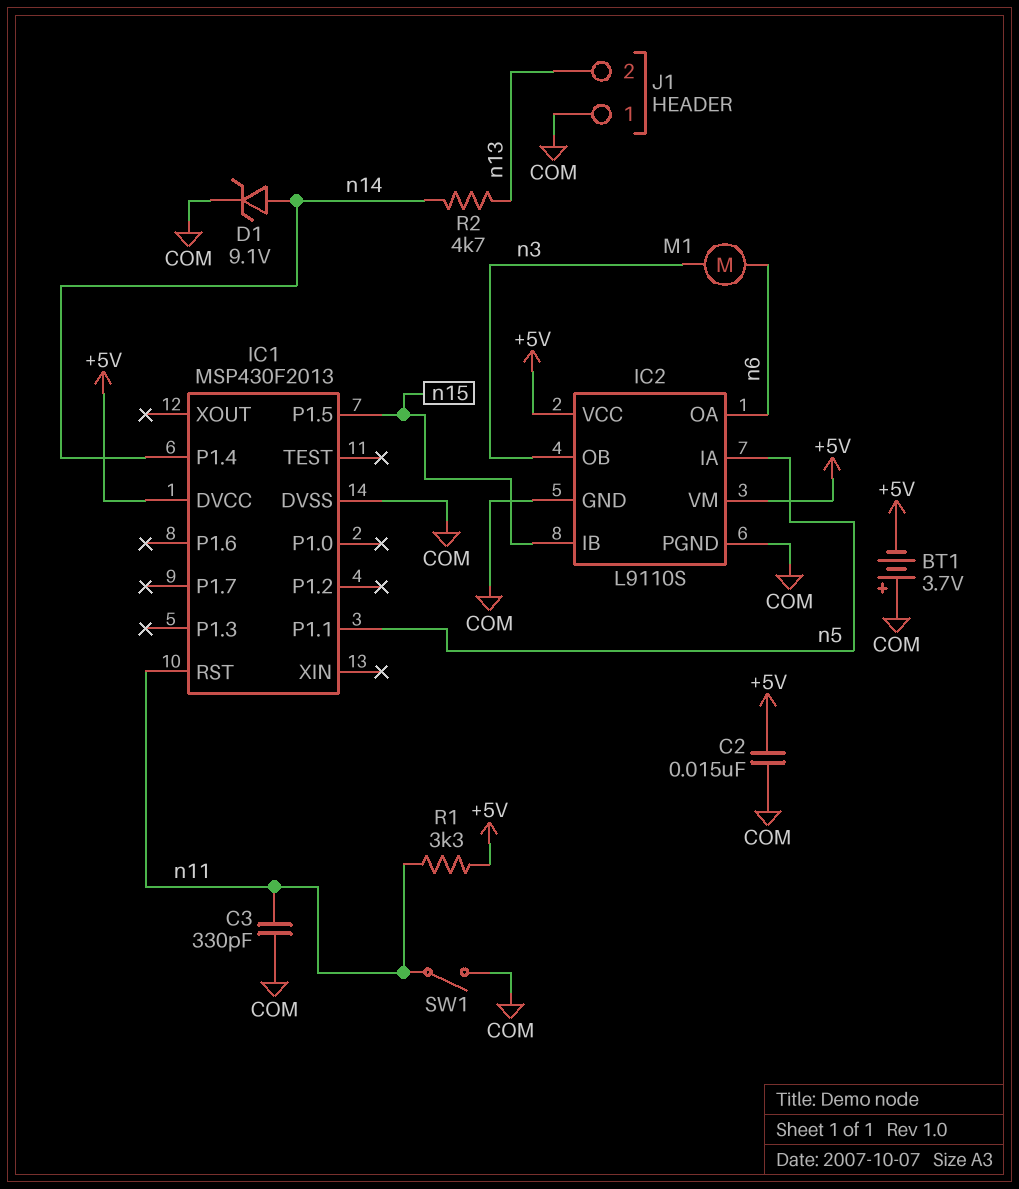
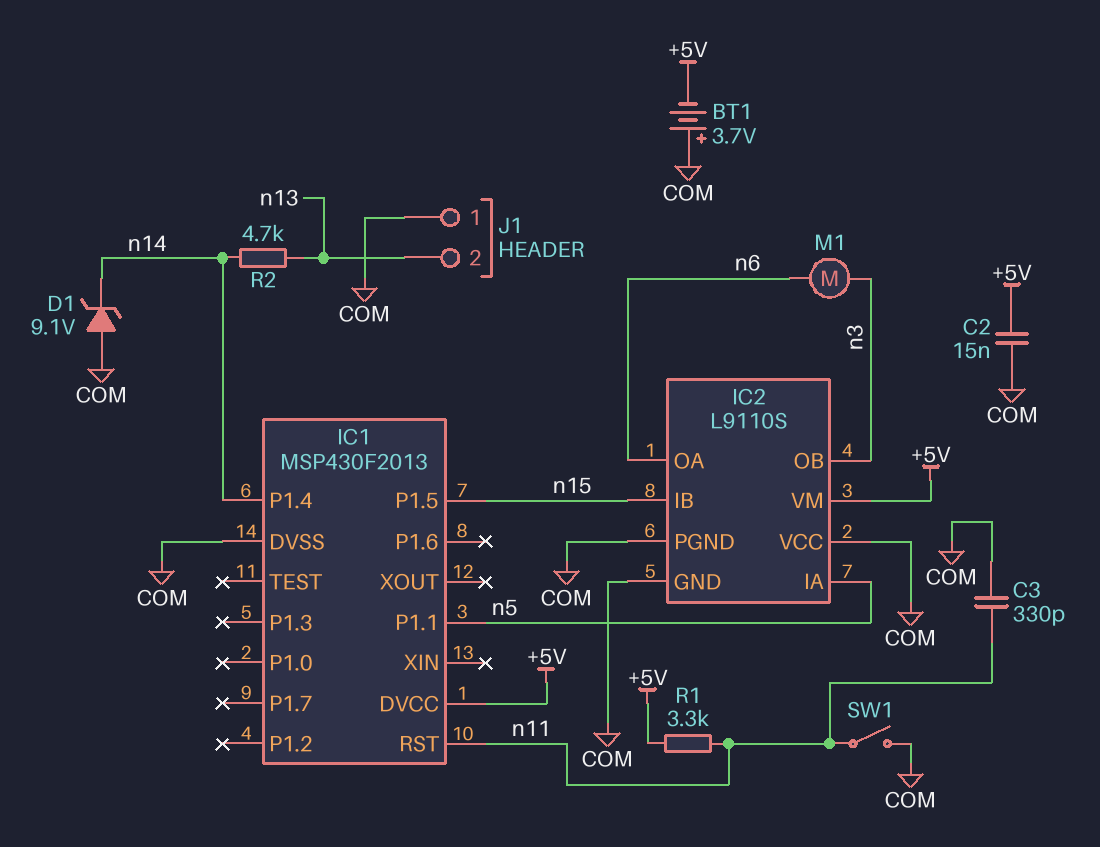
D1: zener 9.1V (A n14, K COM) -> zener 9.1V (A COM, K n14)
IC2 pin VCC: +5V -> COM

